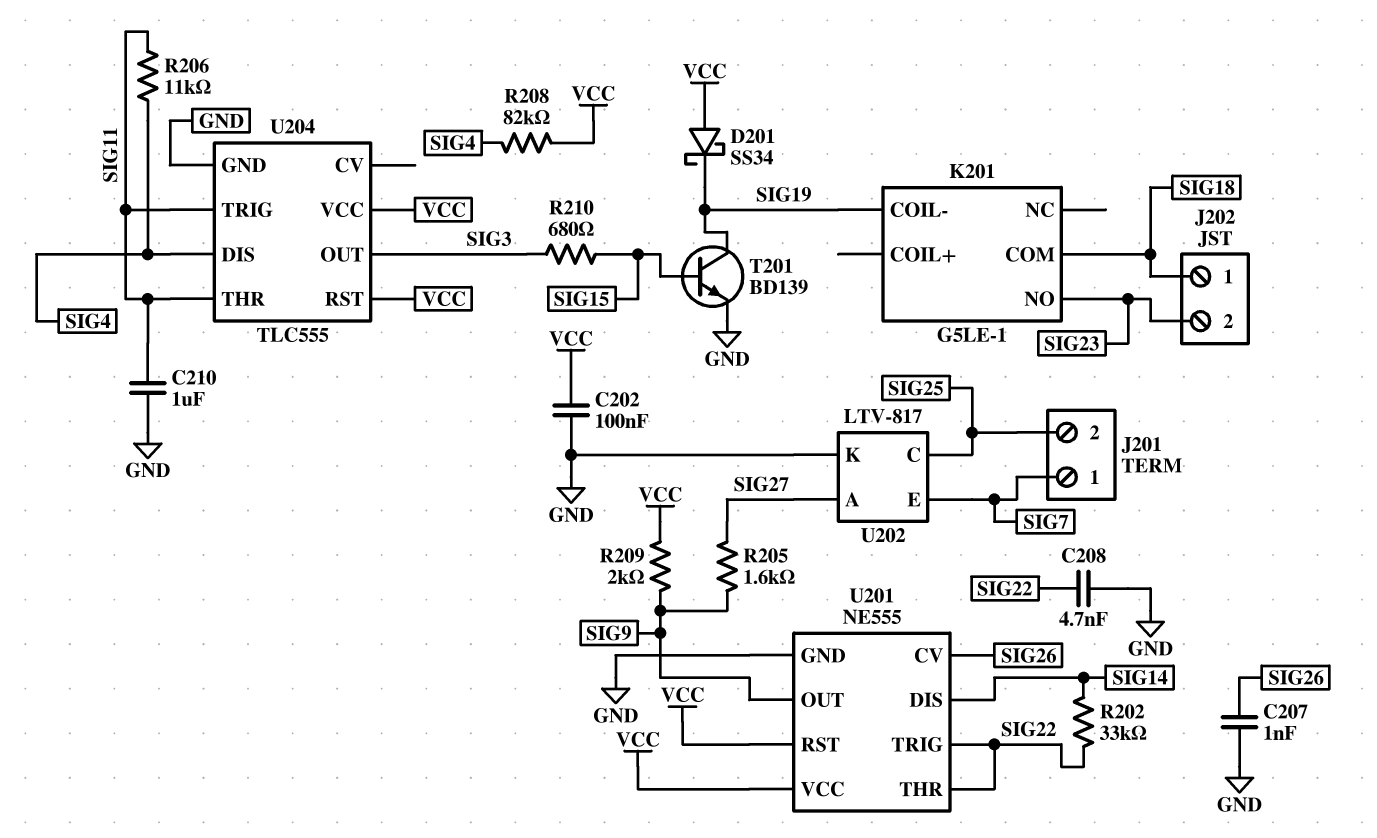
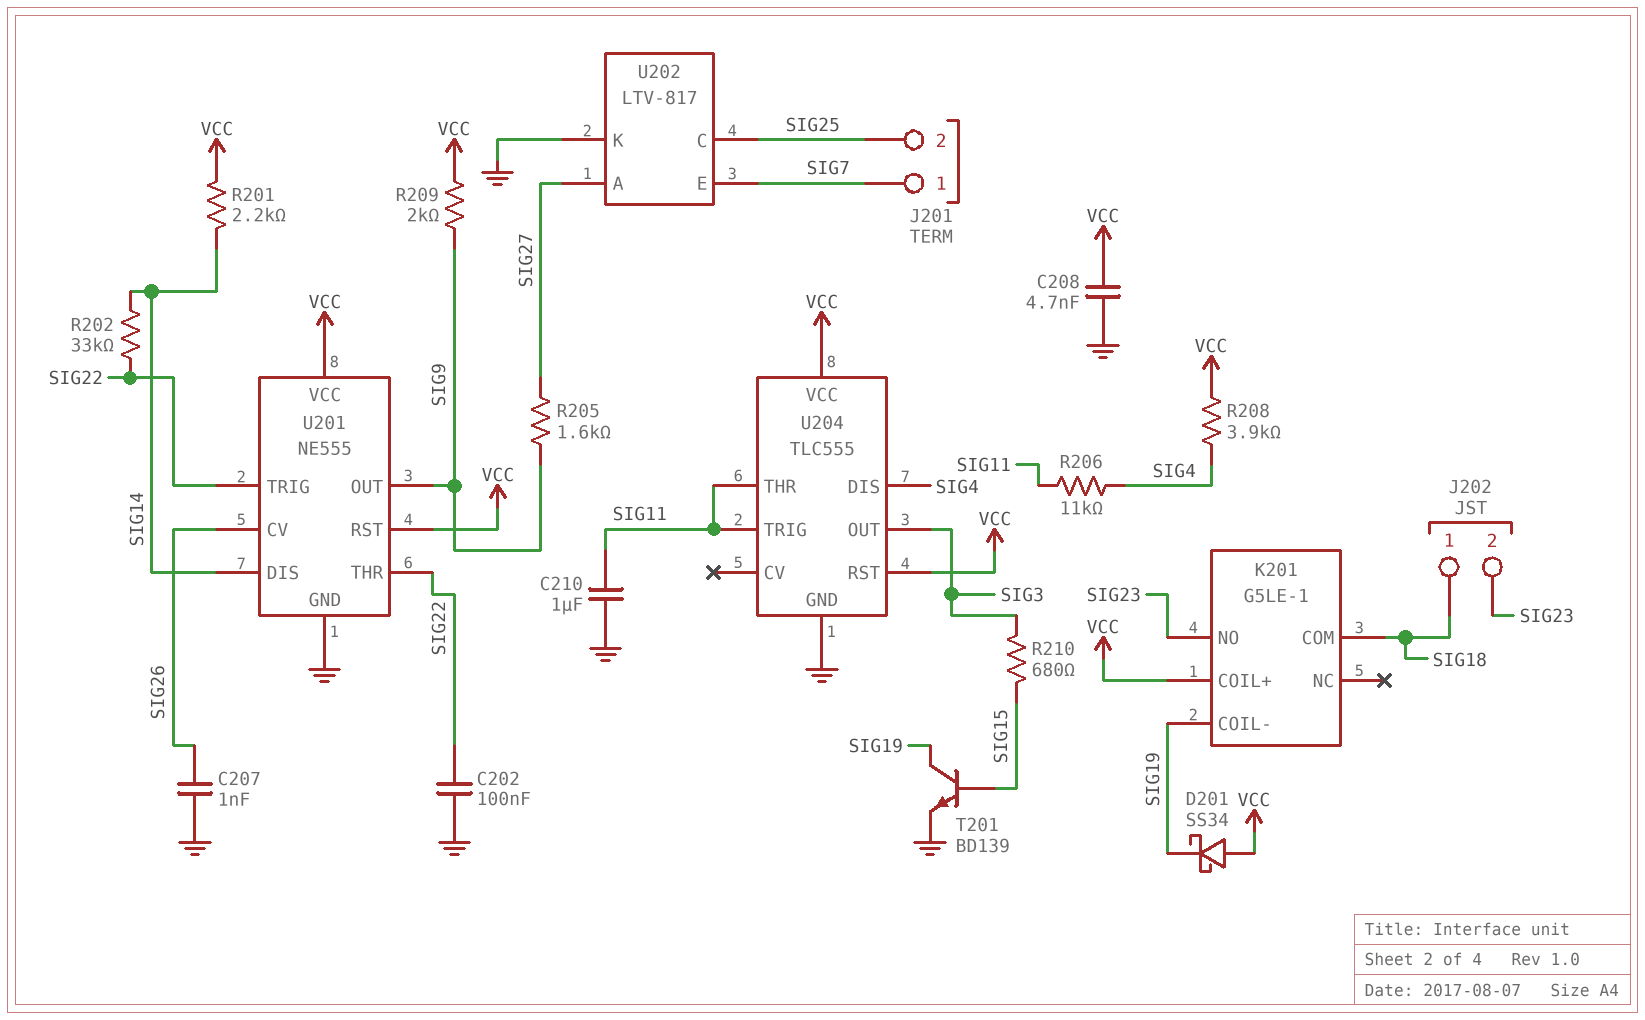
C202: 100nF (GND, VCC) -> 100nF (GND, SIG22)
C208: 4.7nF (GND, SIG22) -> 4.7nF (GND, VCC)
K201 pin COIL+: none -> VCC
R201: none -> 2.2k (SIG14, VCC)
R208: 82k (SIG4, VCC) -> 3.9k (SIG4, VCC)

